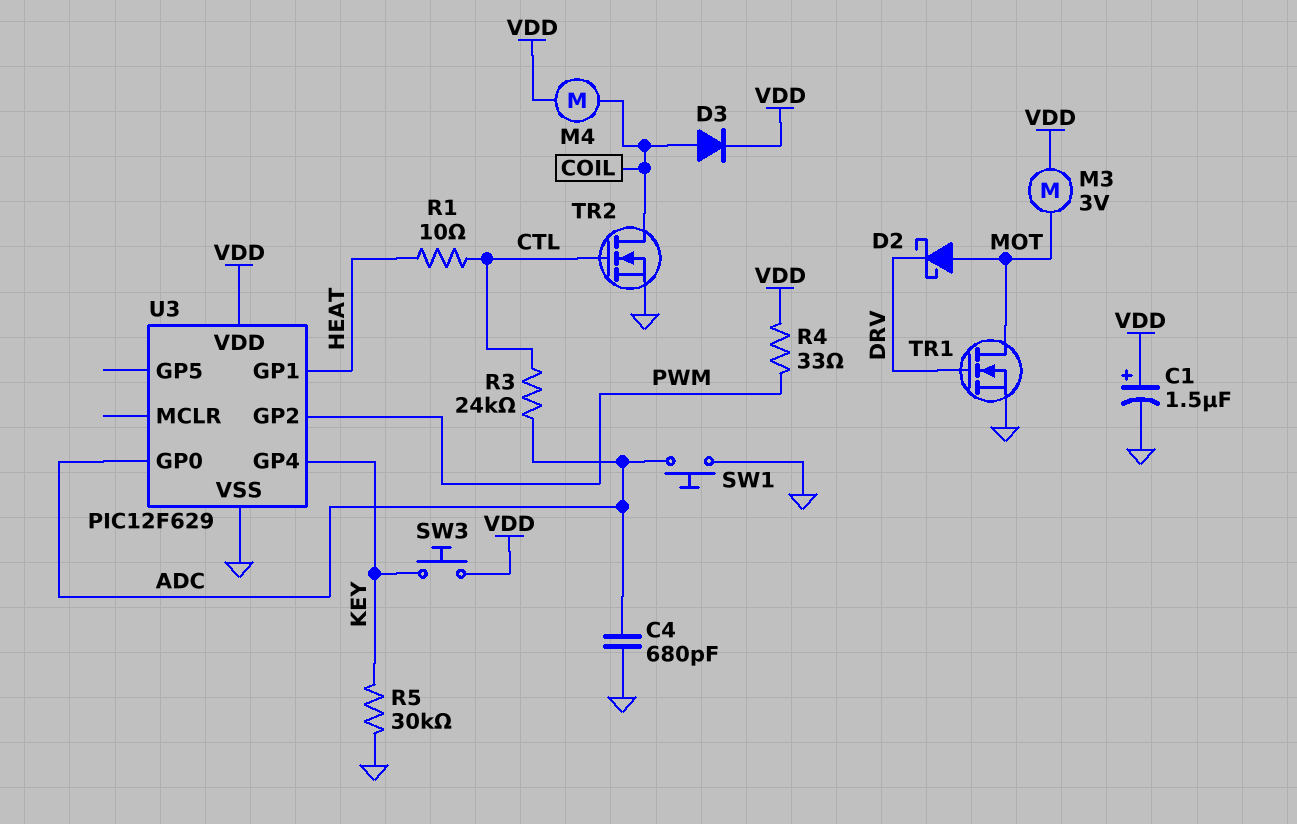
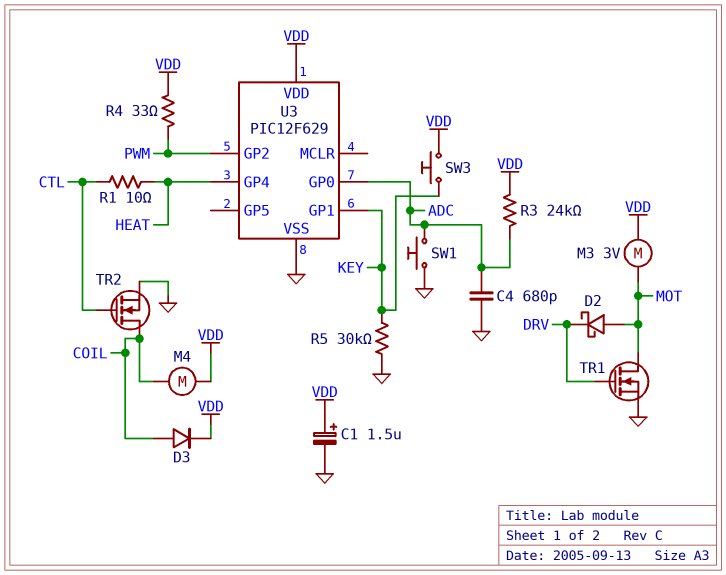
R3: 24k (ADC, CTL) -> 24k (ADC, VDD)
U3 pin GP1: HEAT -> KEY
U3 pin GP4: KEY -> HEAT

